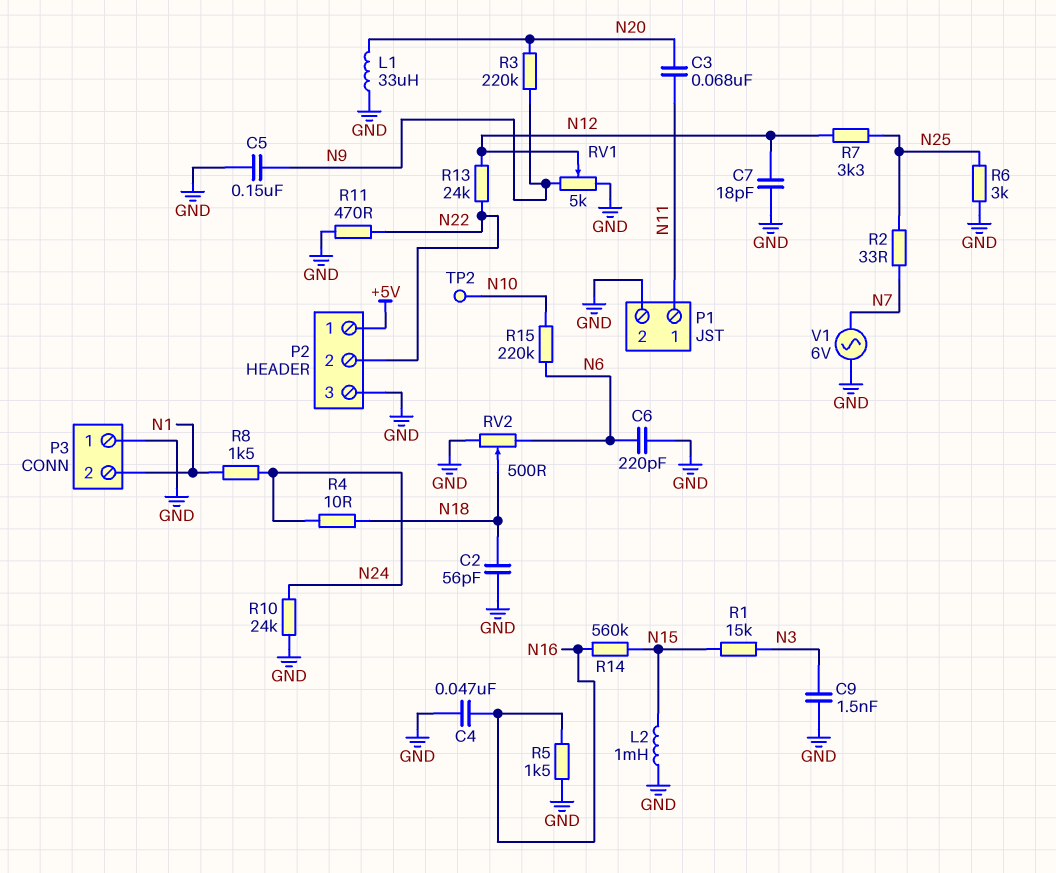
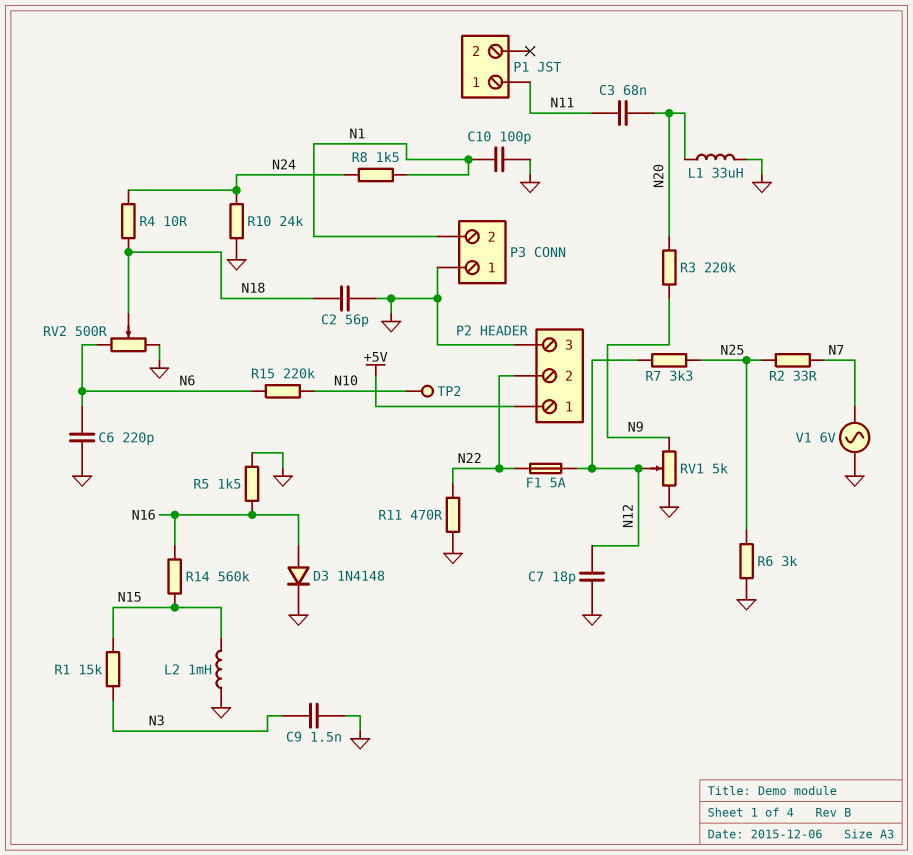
C4: 47nF (GND, N16) -> none
C5: 150nF (GND, N9) -> none
C10: none -> 100pF (GND, N1)
D3: none -> diode 1N4148 (A N16, K GND)
F1: none -> 5A (N12, N22)
P1 pin 2: GND -> none
R13: 24k (N12, N22) -> none

